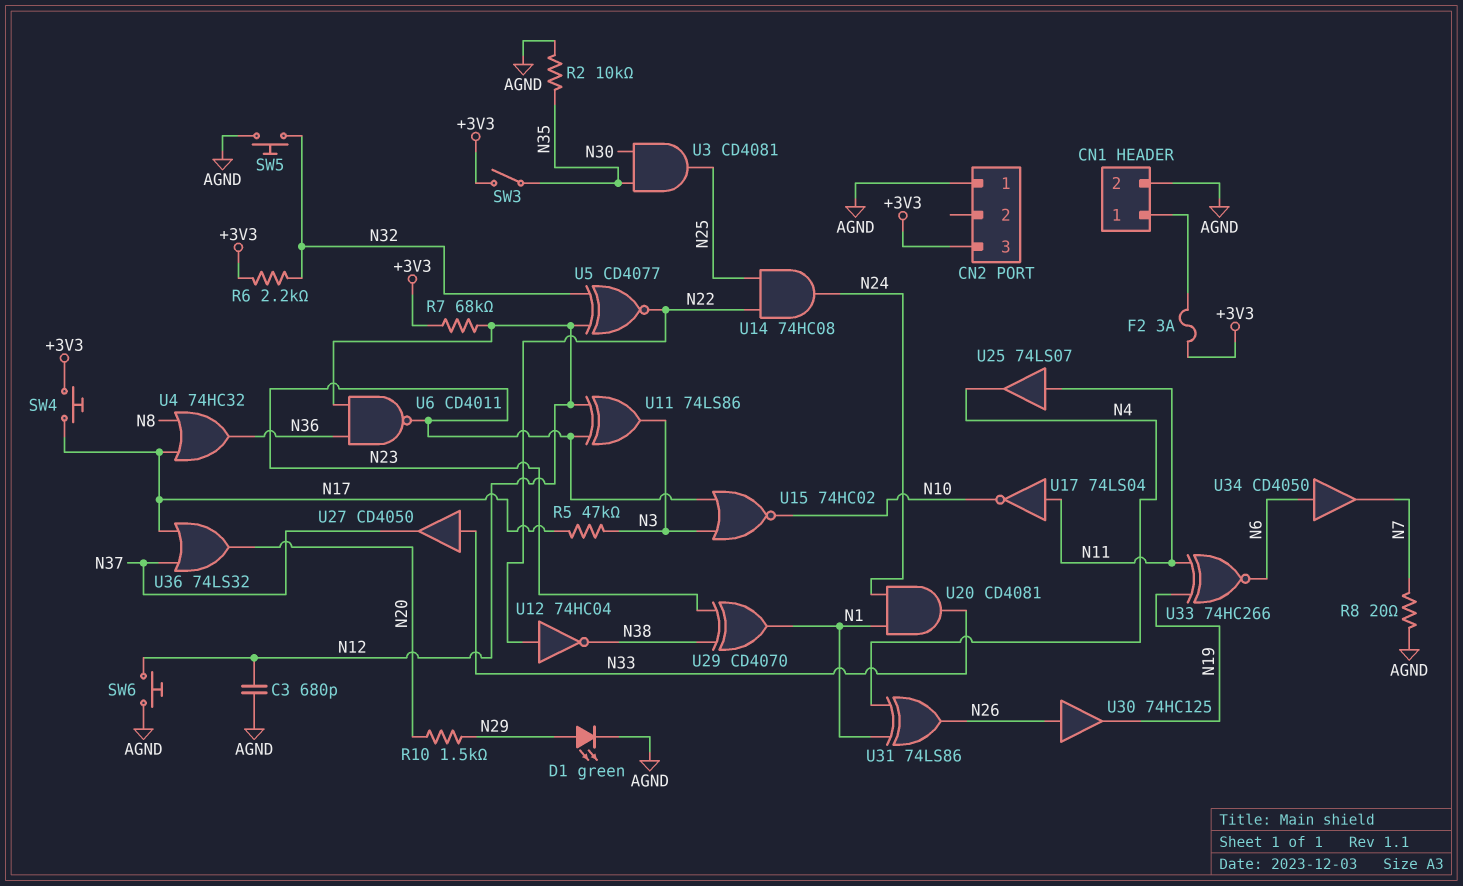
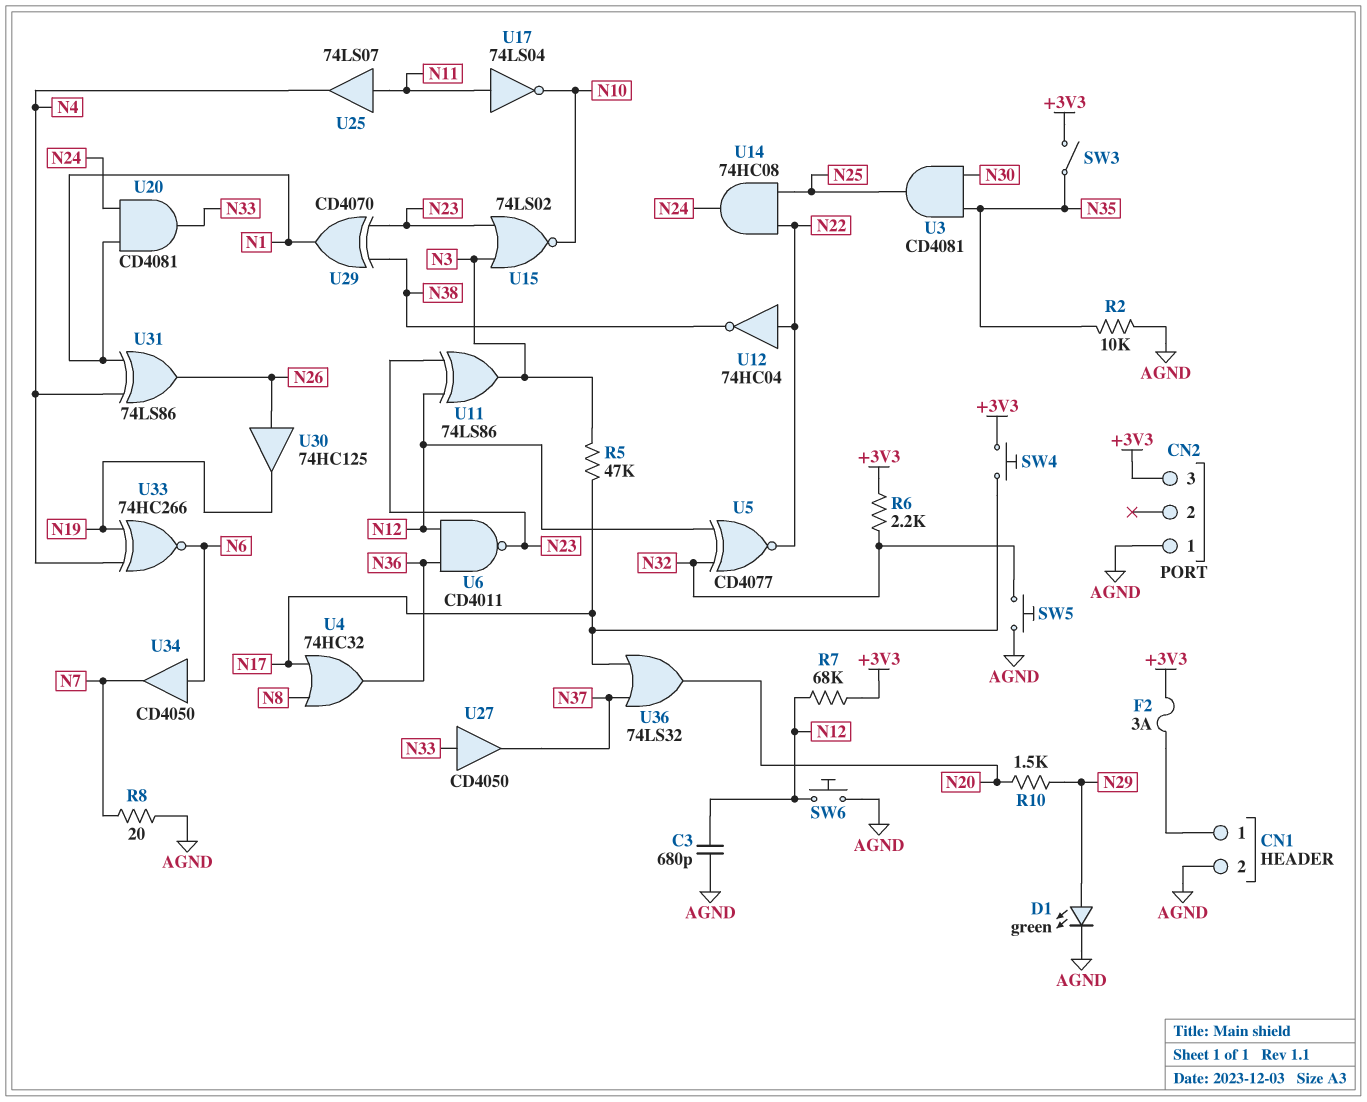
U15: NOR 74HC02 (in N3, in N23, out N10) -> NOR 74LS02 (in N3, in N23, out N10)
U33: XNOR 74HC266 (in N11, in N19, out N6) -> XNOR 74HC266 (in N4, in N19, out N6)

